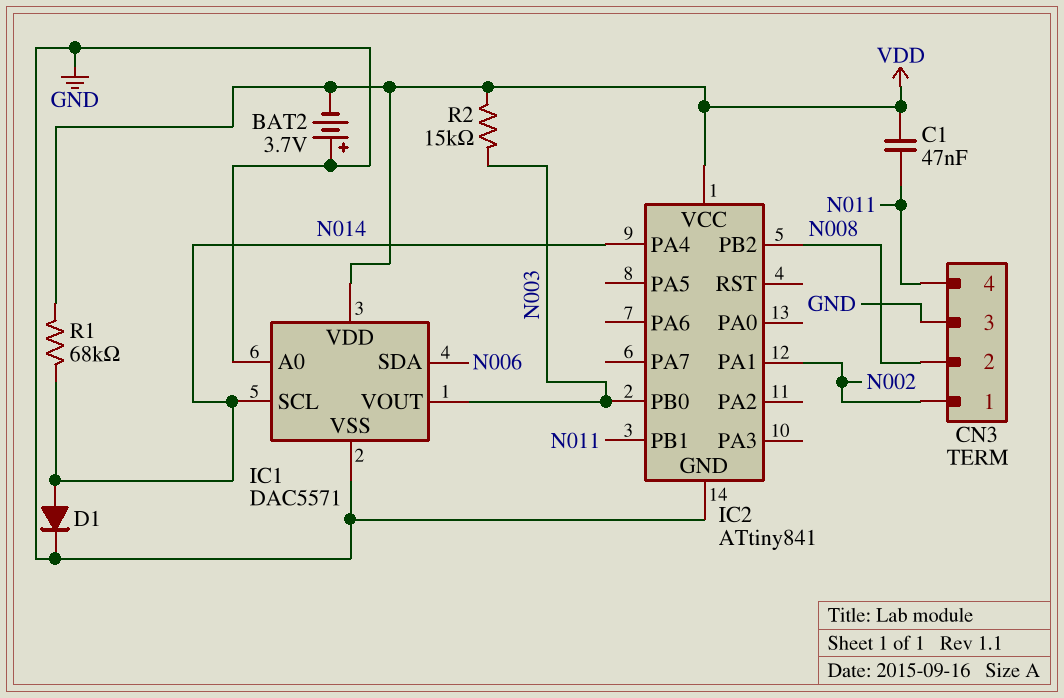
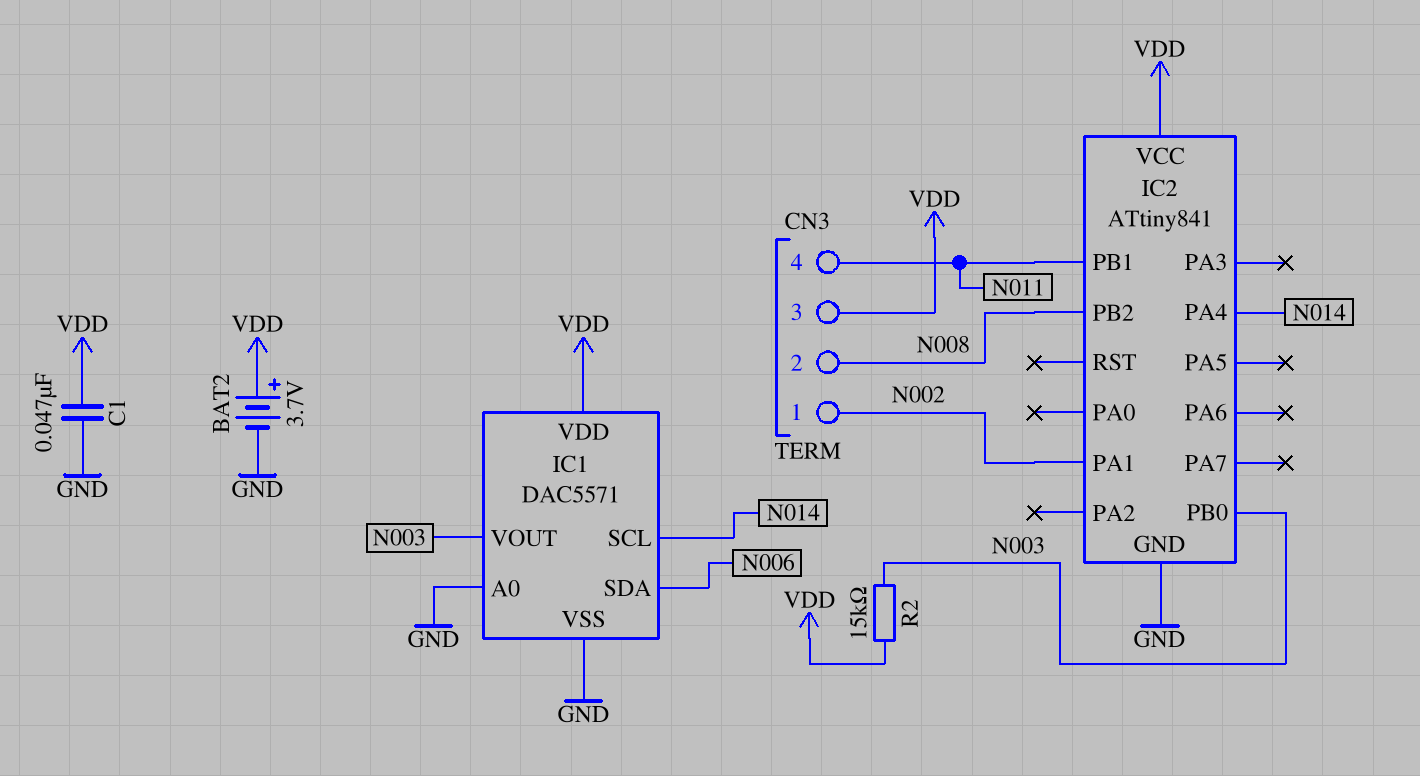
BAT2: 3.7V (plus GND, minus VDD) -> 3.7V (plus VDD, minus GND)
C1: 47nF (N011, VDD) -> 47nF (GND, VDD)
CN3 pin 3: GND -> VDD
D1: diode (A N014, K GND) -> none
R1: 68k (N014, VDD) -> none

